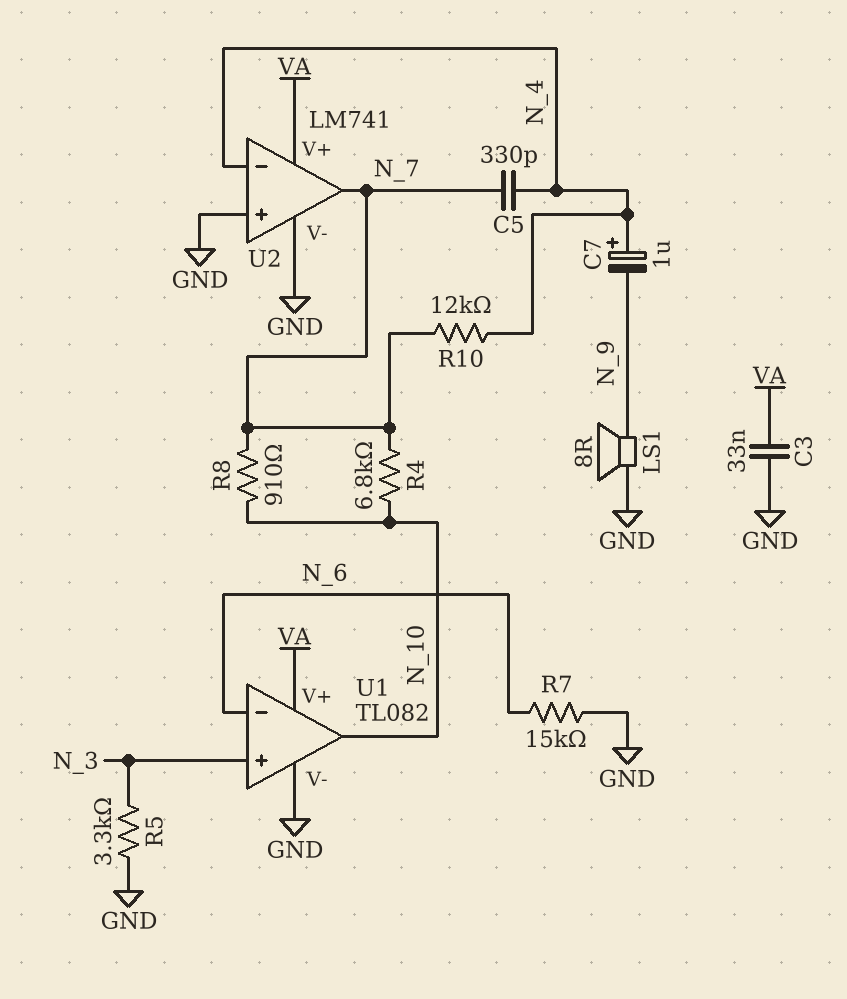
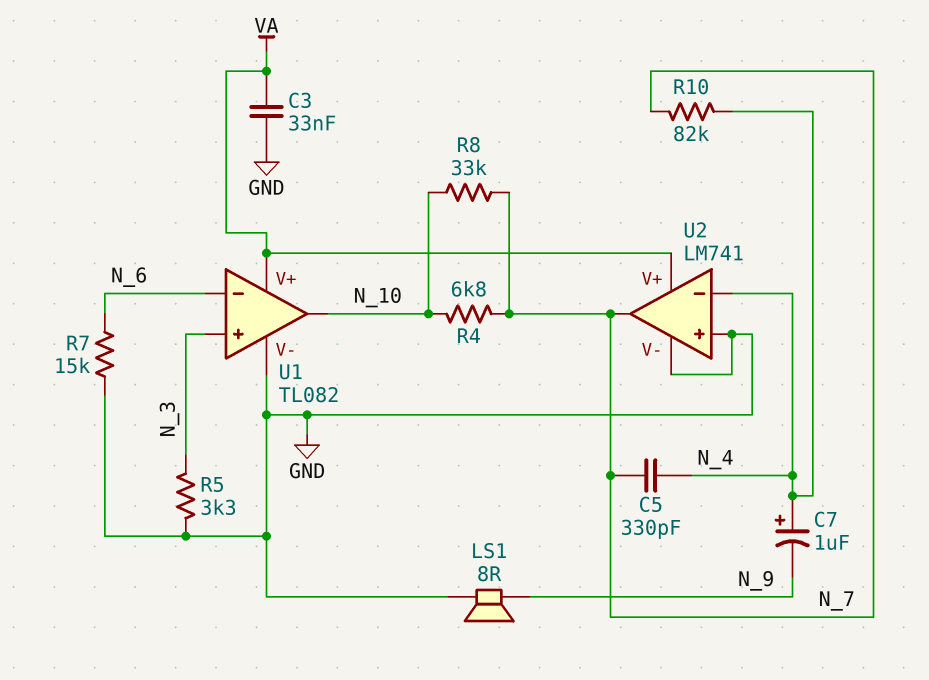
R8: 910 (N_7, N_10) -> 33k (N_7, N_10)
R10: 12k (N_4, N_7) -> 82k (N_4, N_7)

